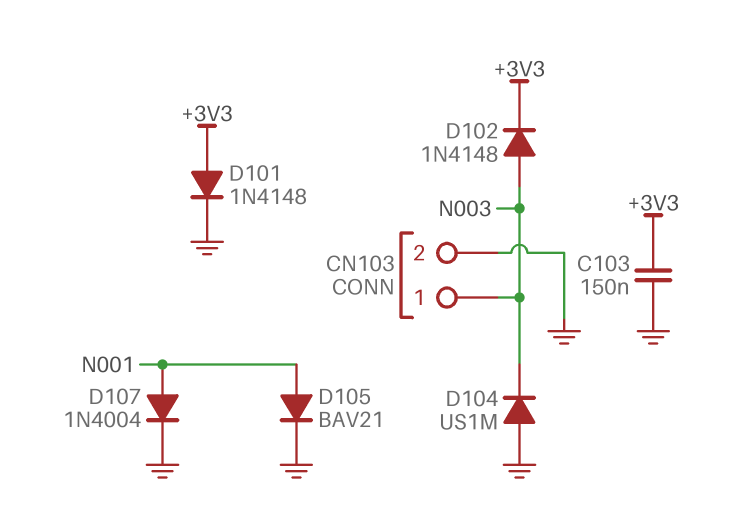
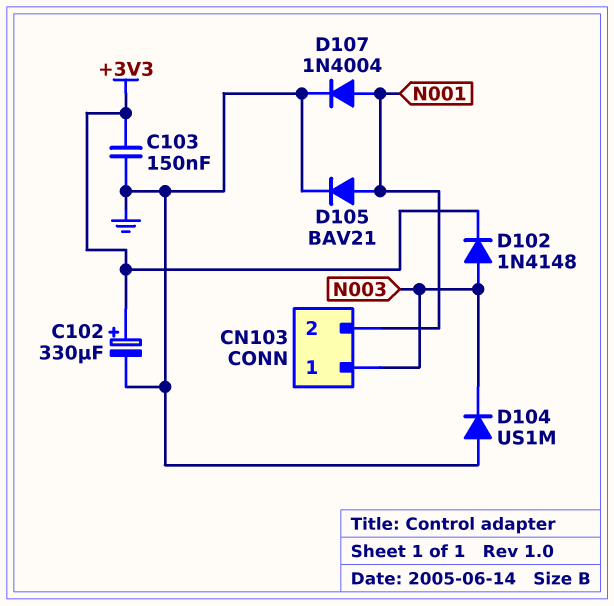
C102: none -> 330uF (plus +3V3, minus GND)
CN103 pin 2: GND -> N001
D101: diode 1N4148 (A +3V3, K GND) -> none

